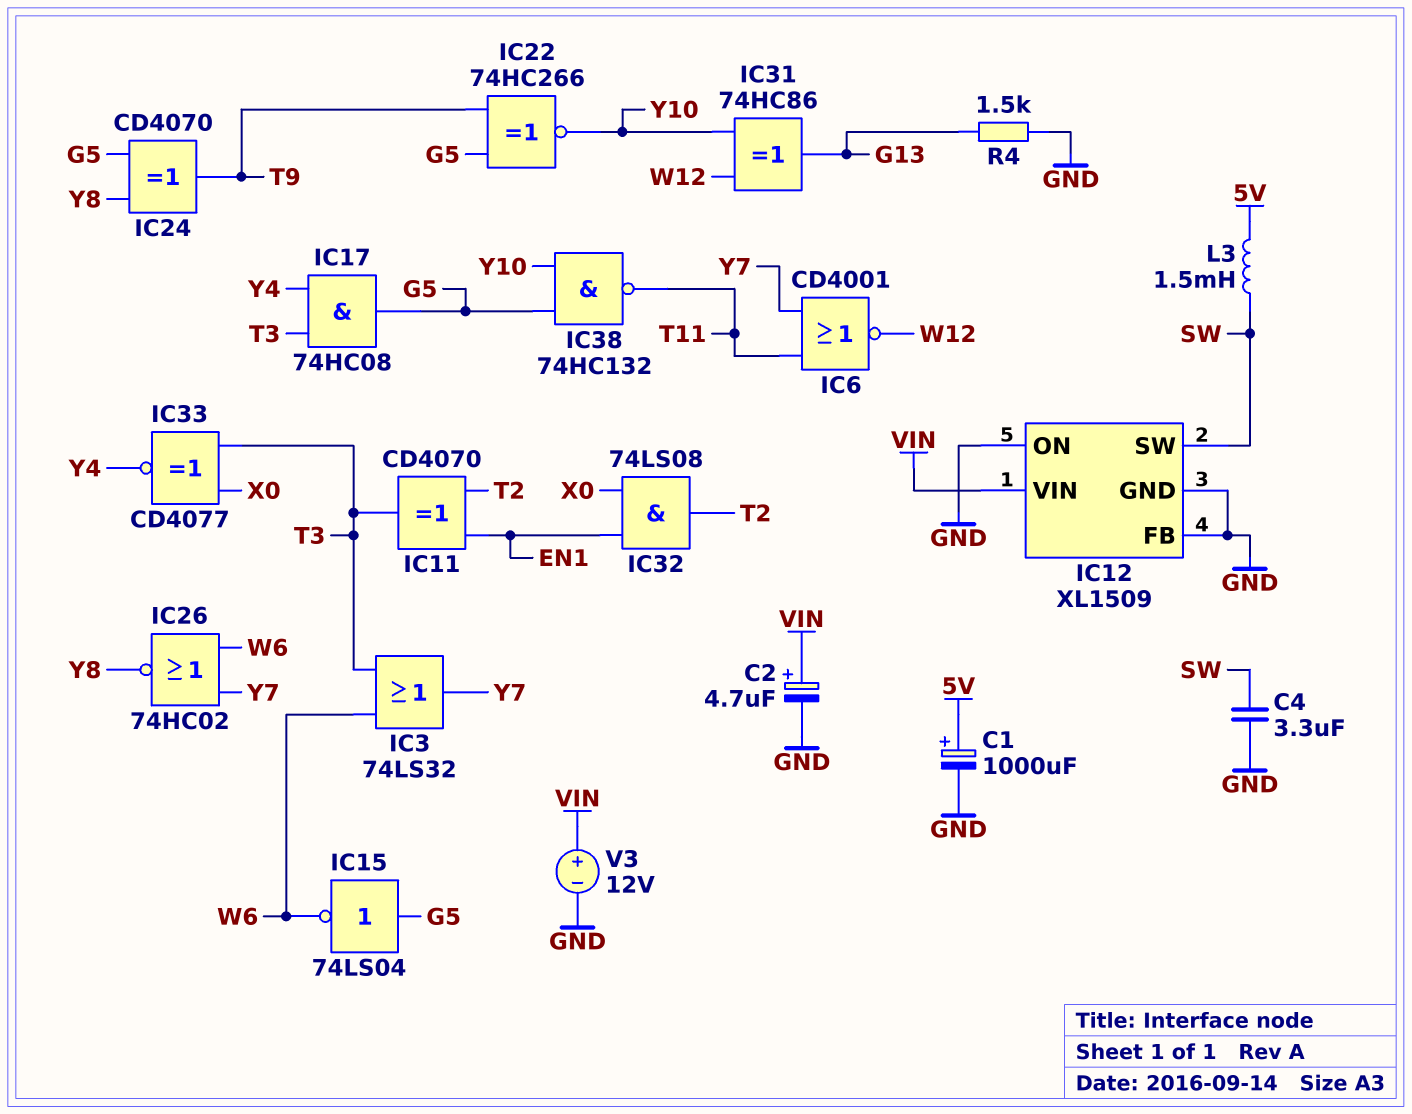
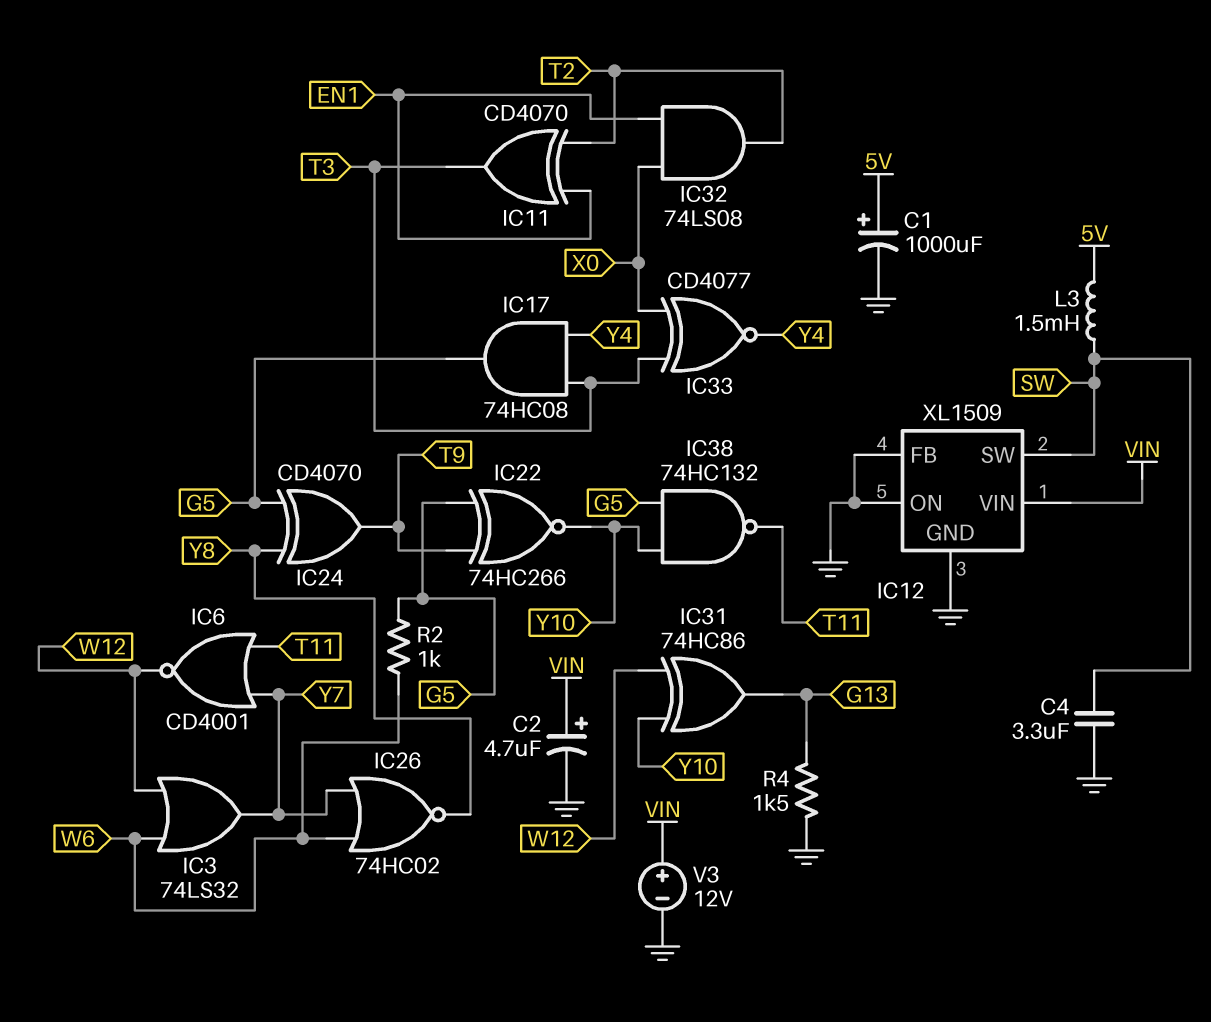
IC3: OR 74LS32 (in T3, in W6, out Y7) -> OR 74LS32 (in W6, in W12, out Y7)
IC15: NOT 74LS04 (in G5, out W6) -> none
R2: none -> 1k (G5, W6)

